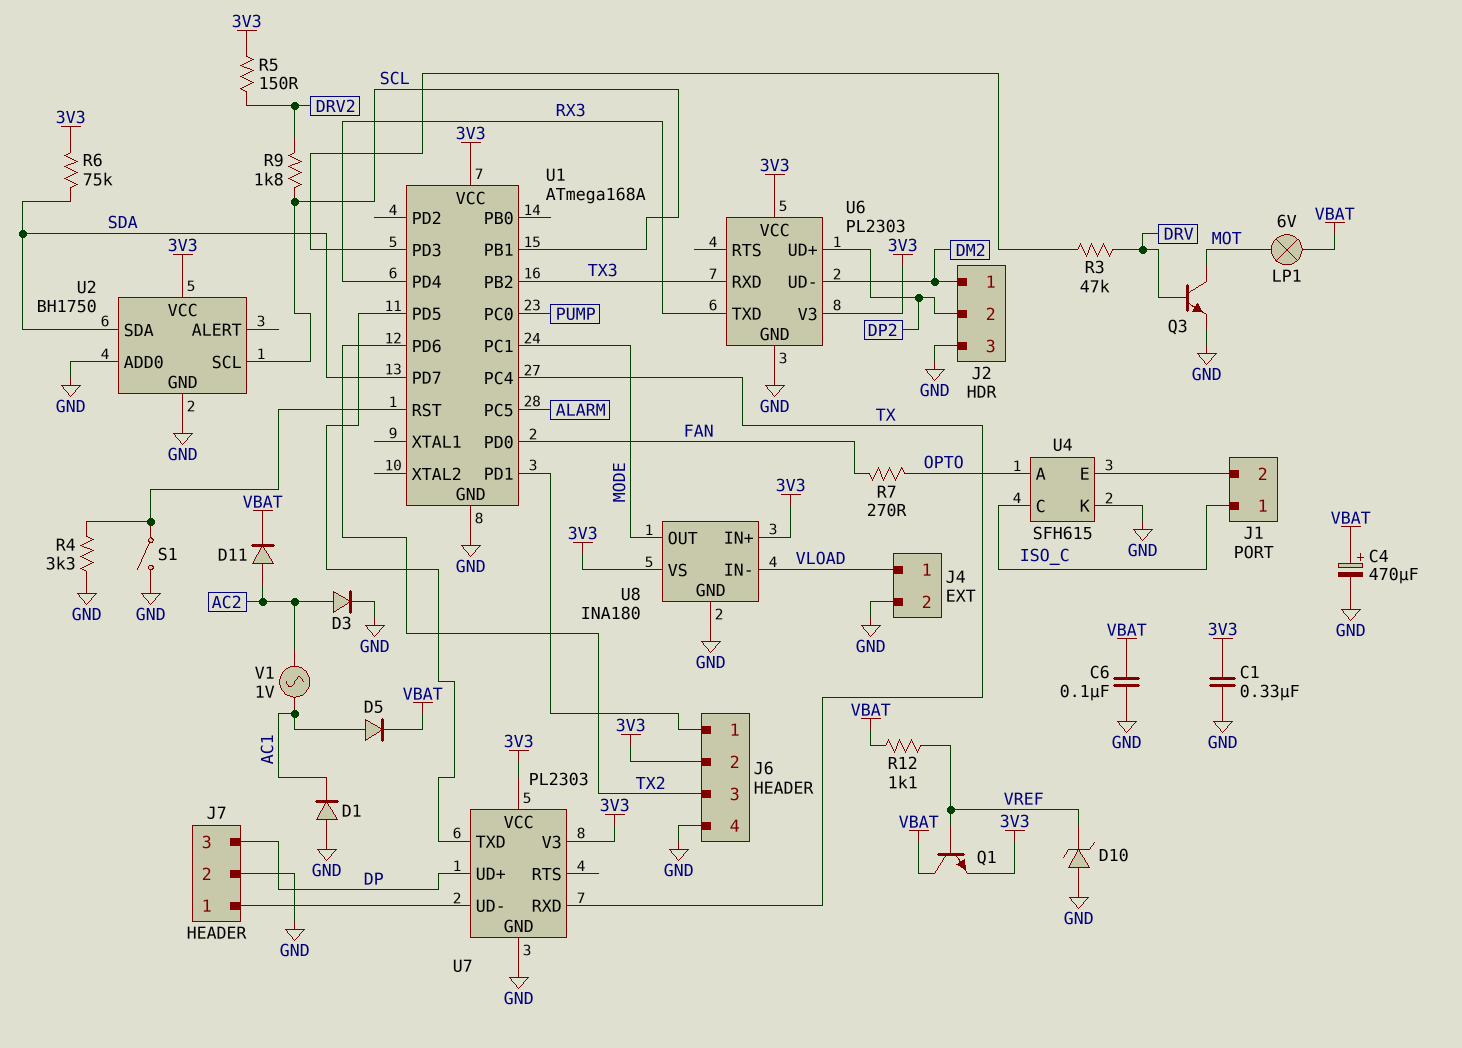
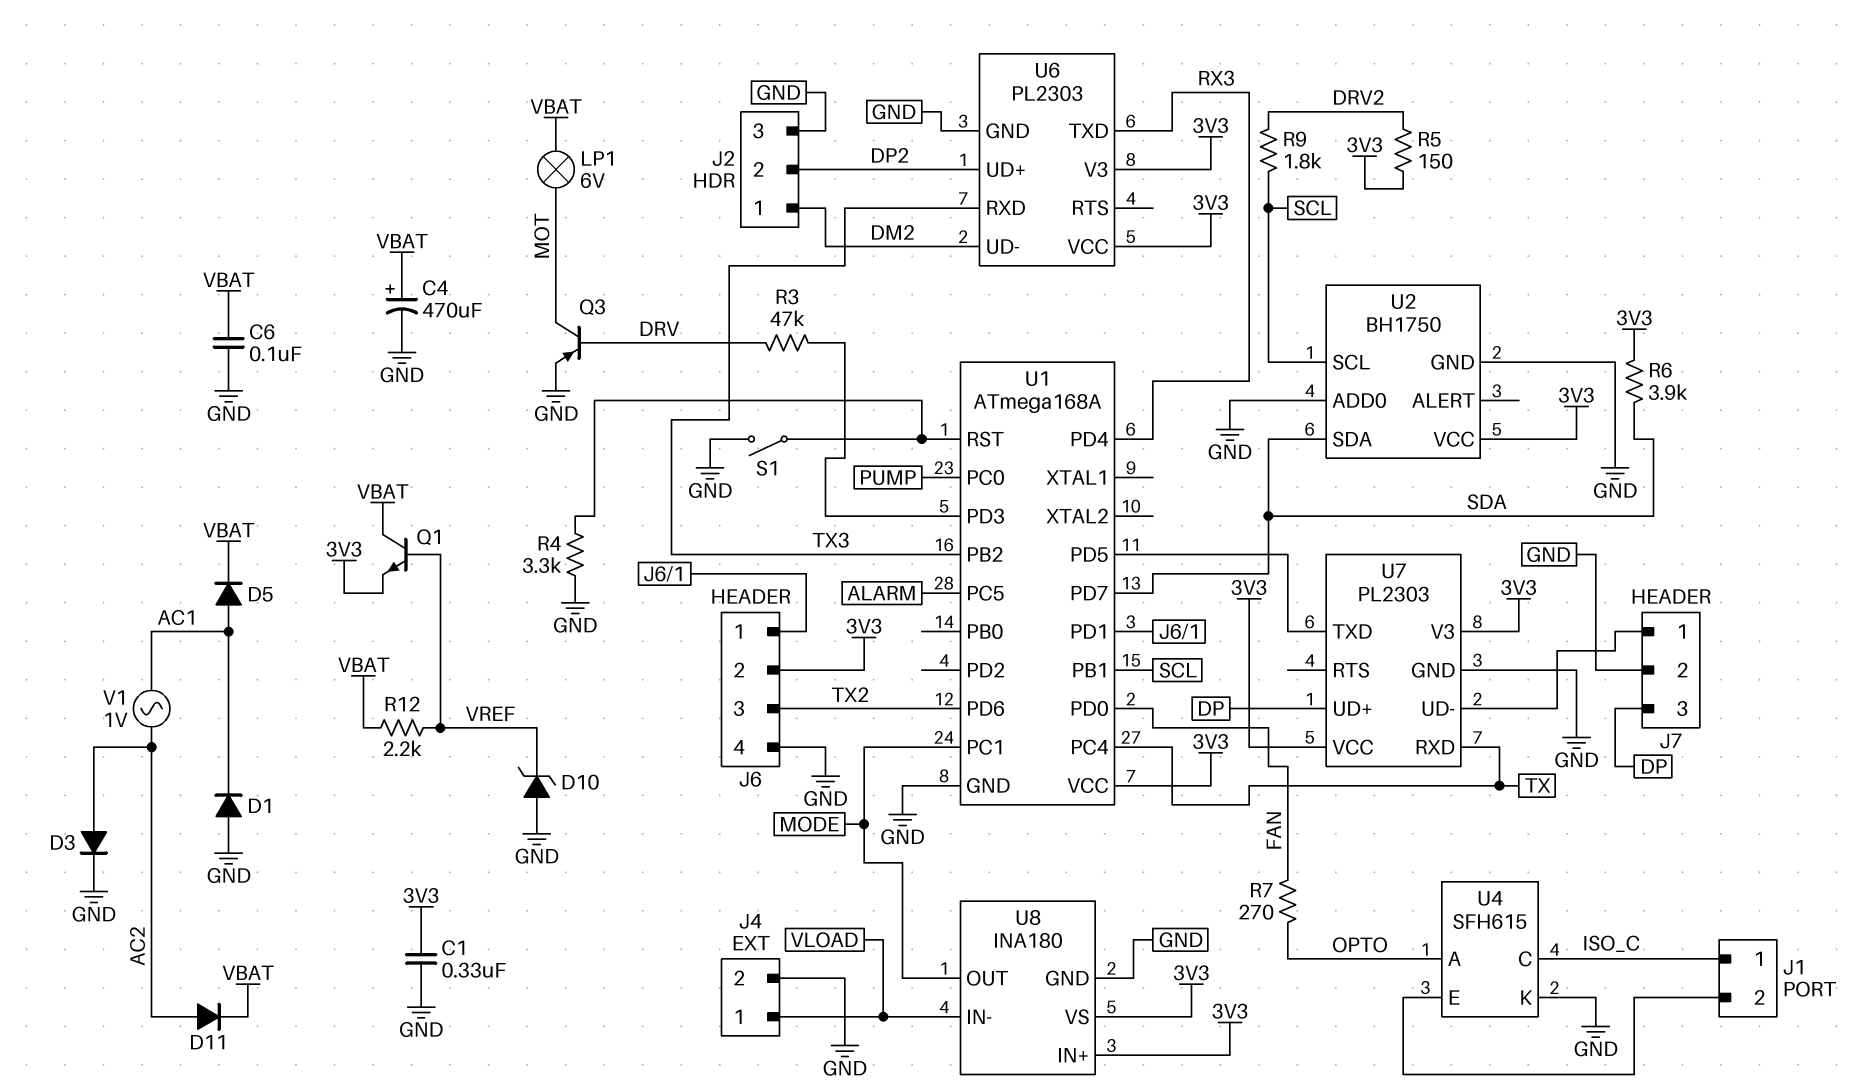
Q3: NPN (B DRV, C MOT, E GND) -> PNP (B DRV, C MOT, E GND)
R6: 75k (3V3, SDA) -> 3.9k (3V3, SDA)
R12: 1.1k (VBAT, VREF) -> 2.2k (VBAT, VREF)

